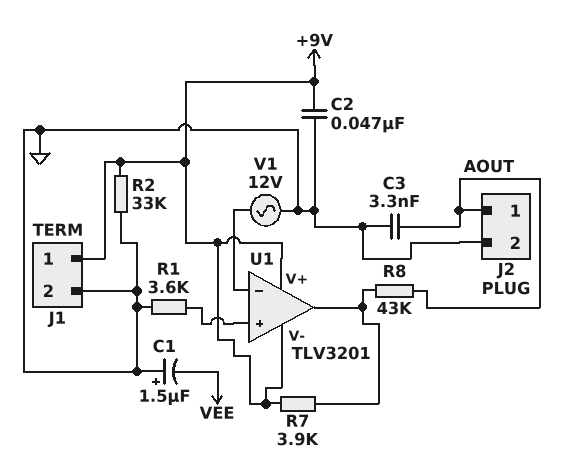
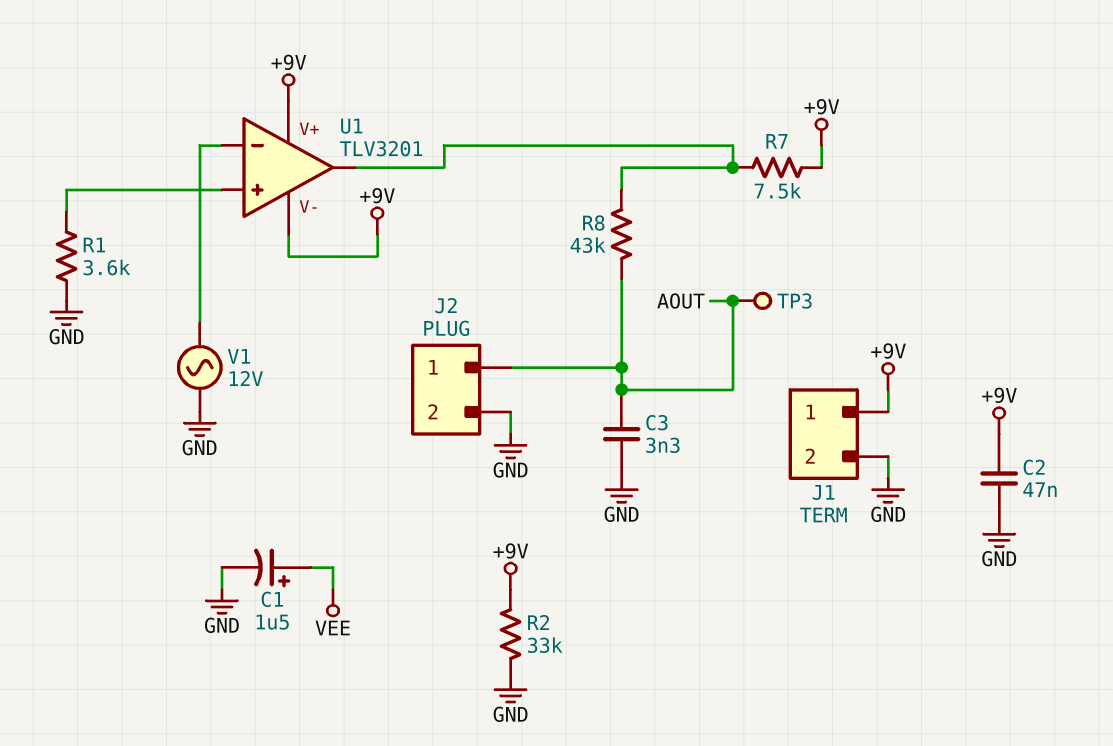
C1: 1.5uF (plus GND, minus VEE) -> 1.5uF (plus VEE, minus GND)
R7: 3.9k (+9V, U1/out) -> 7.5k (+9V, U1/out)
TP3: none -> test point (AOUT)

